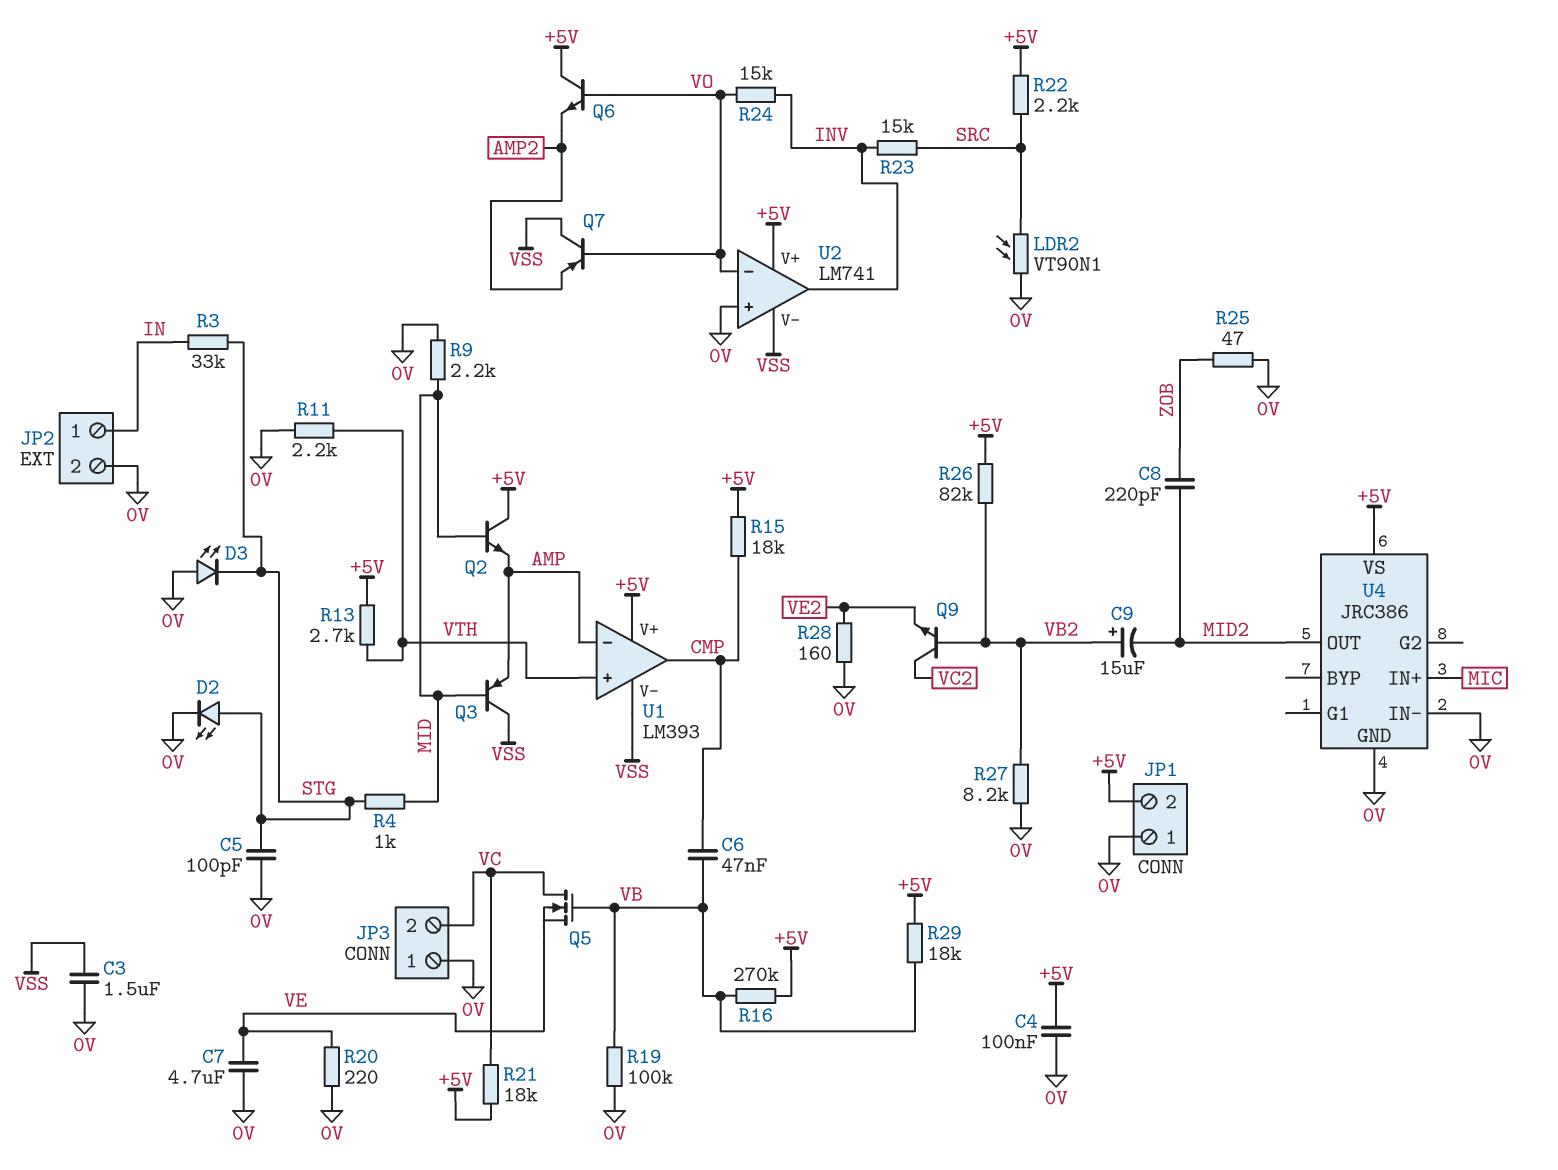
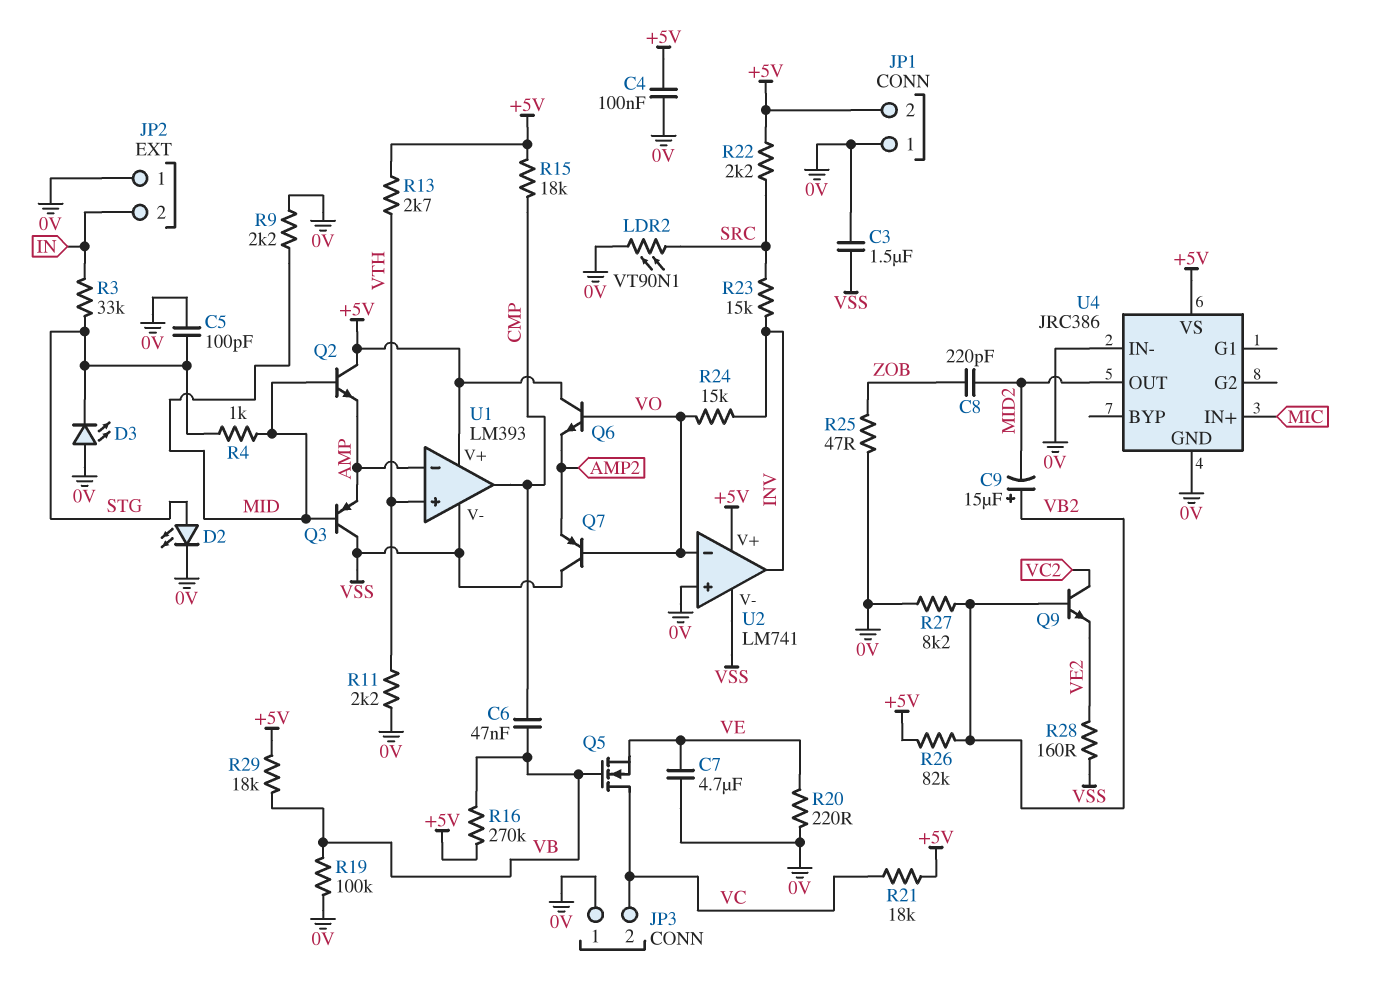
JP2 pin 1: IN -> 0V
JP2 pin 2: 0V -> IN
R28: 160 (0V, VE2) -> 160 (VE2, VSS)

